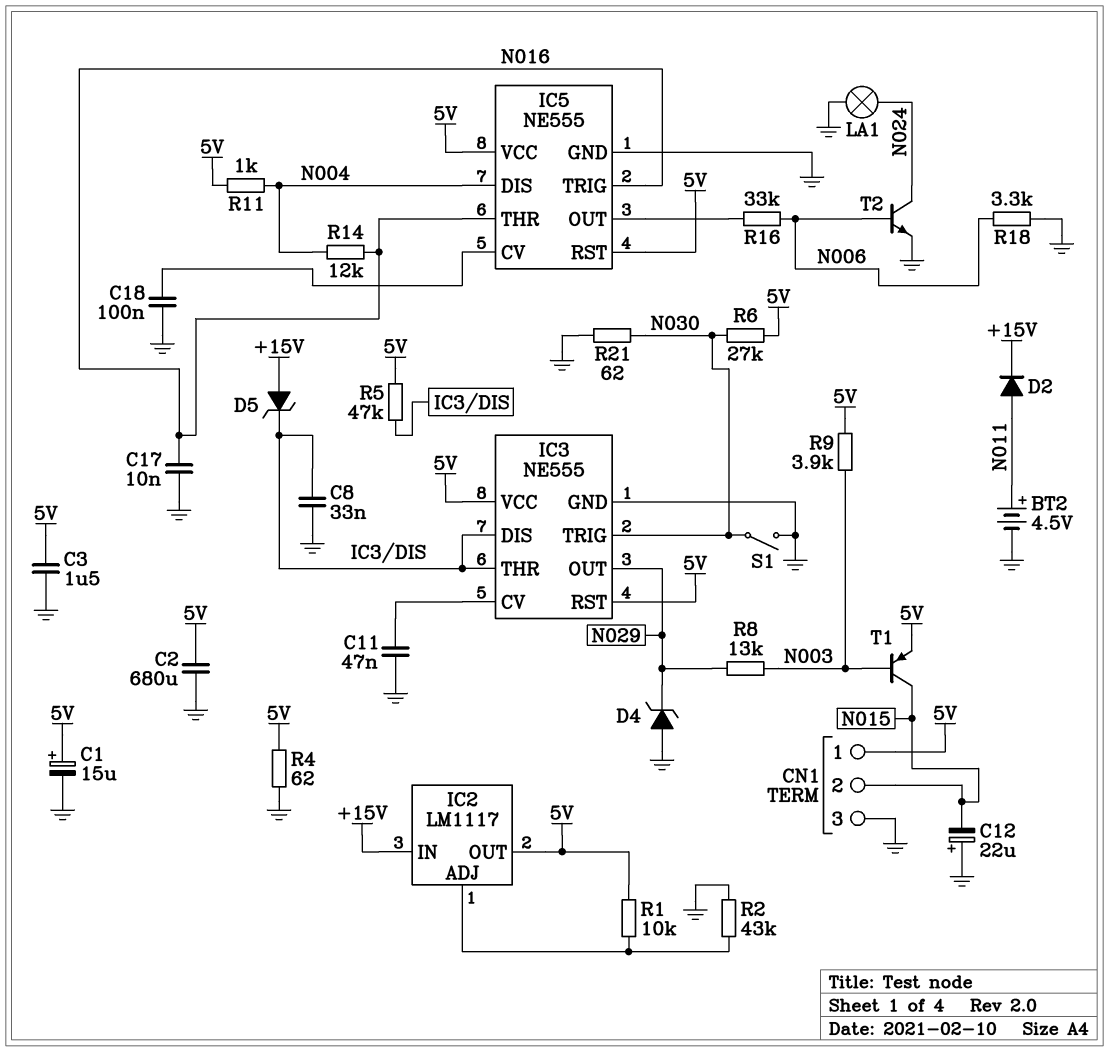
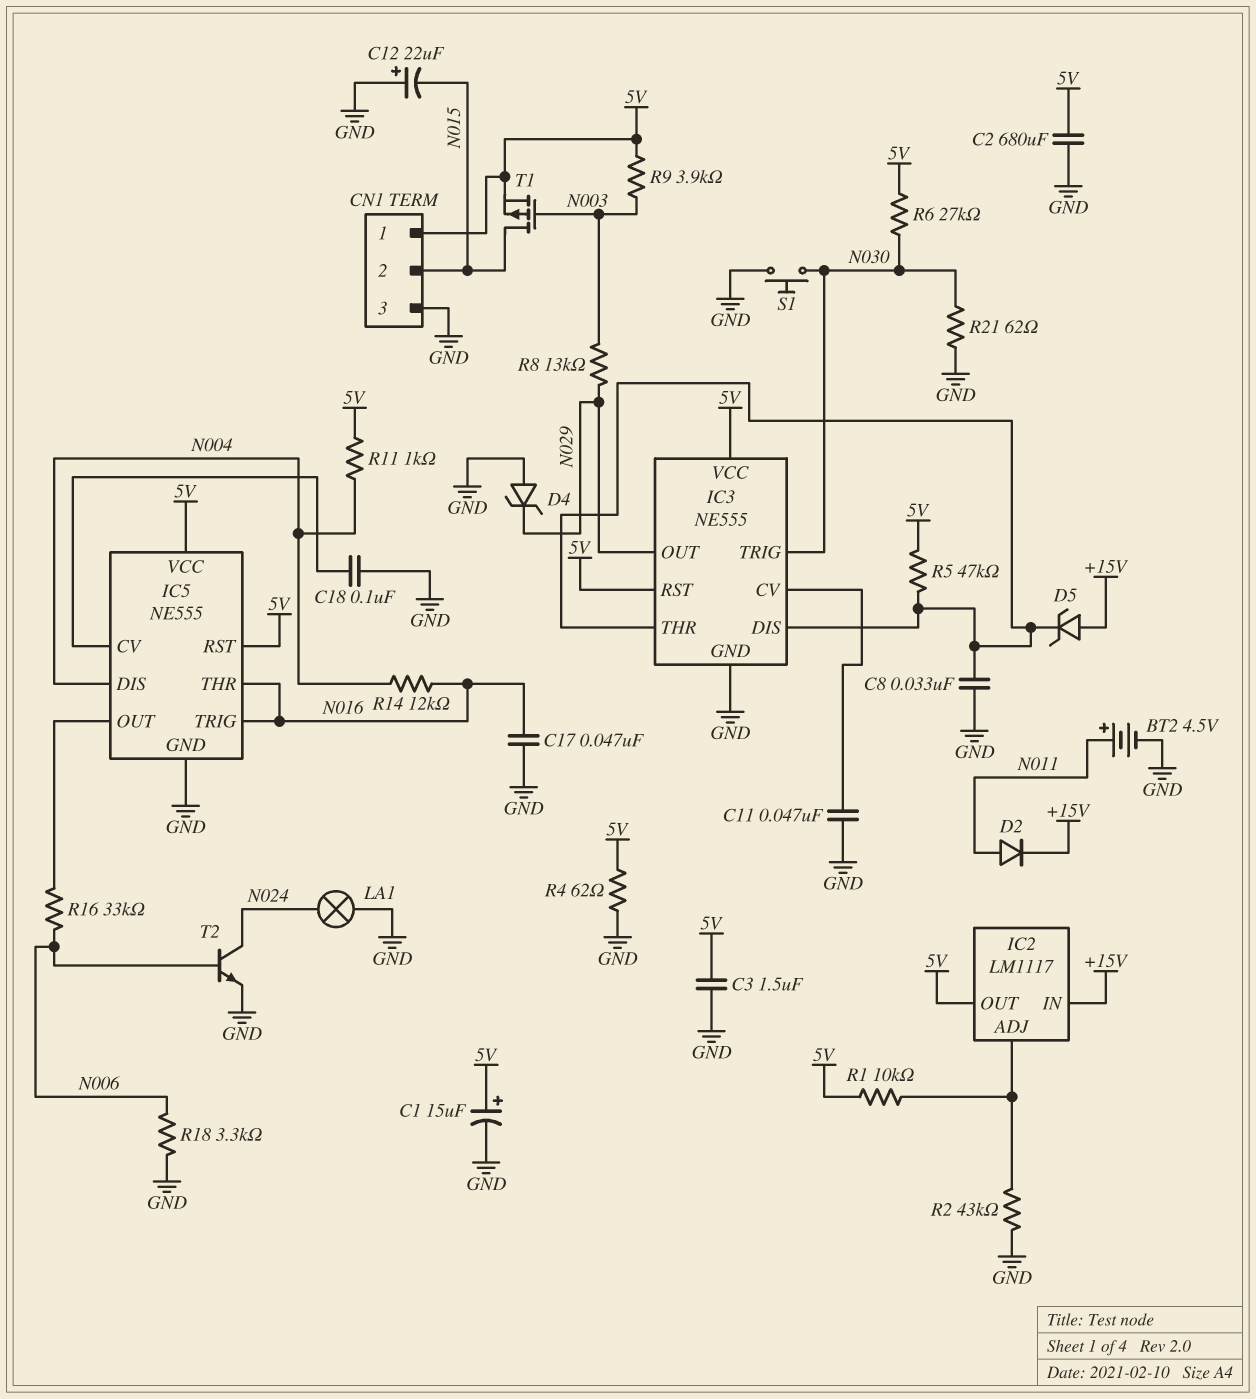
C17: 10nF (GND, N016) -> 47nF (GND, N016)
S1: switch (GND, N030) -> button (GND, N030)
T1: PNP (B N003, C N015, E 5V) -> PMOS (G N003, D N015, S 5V)

